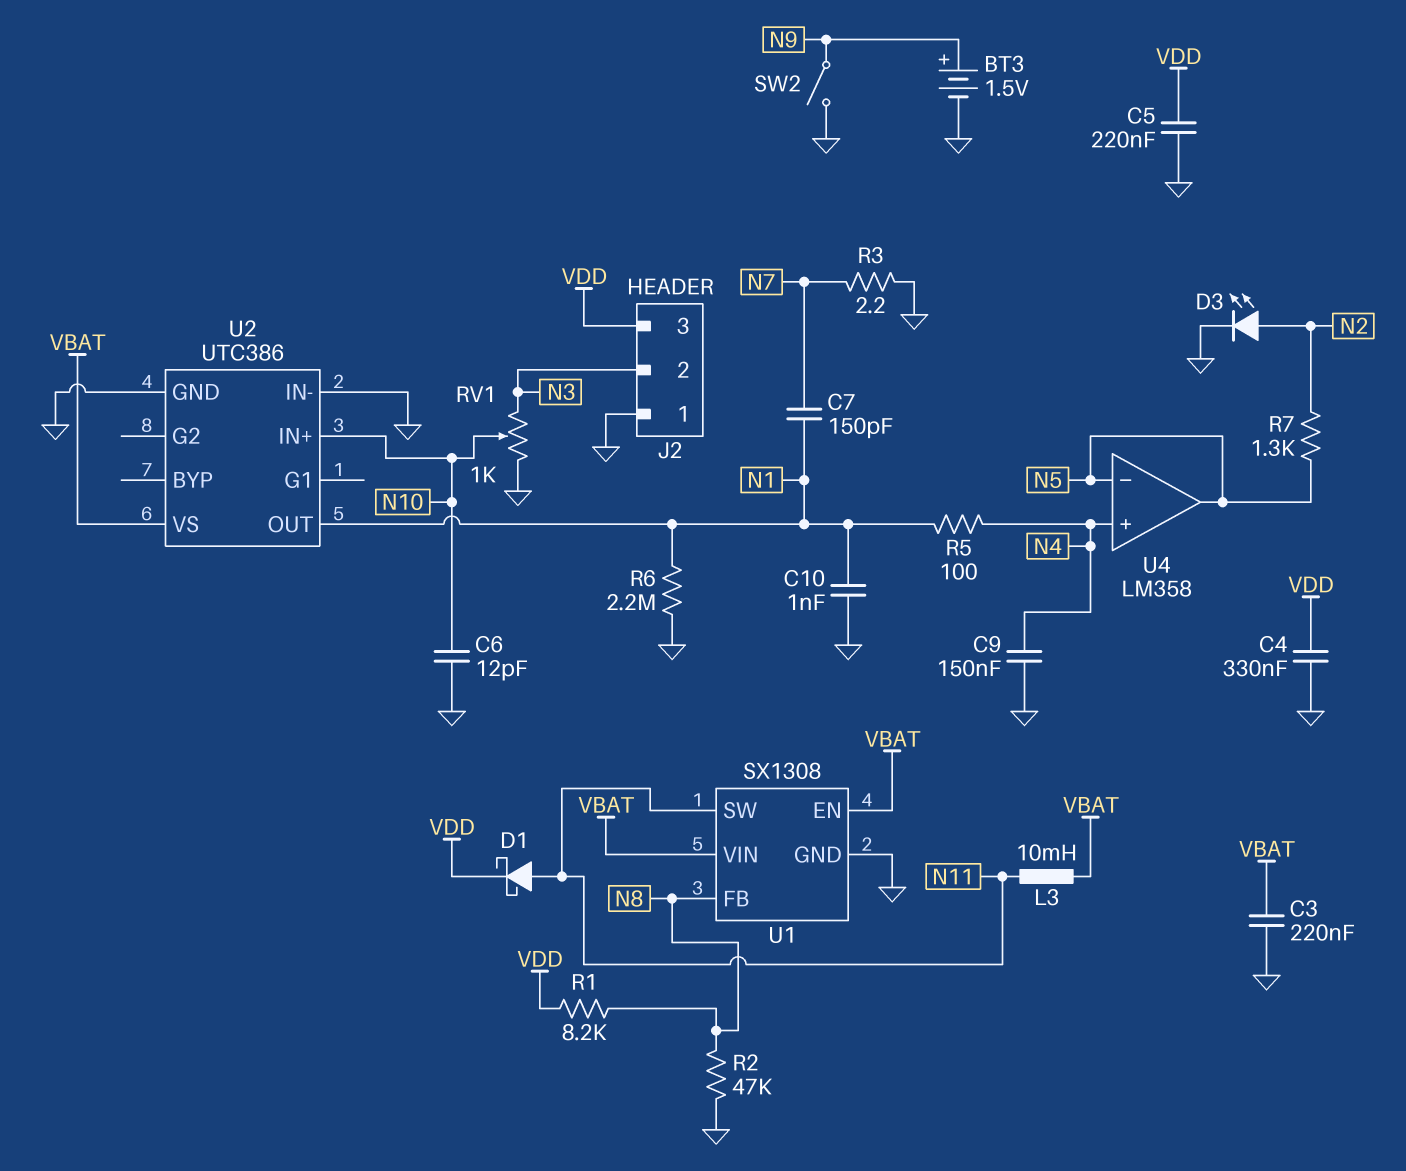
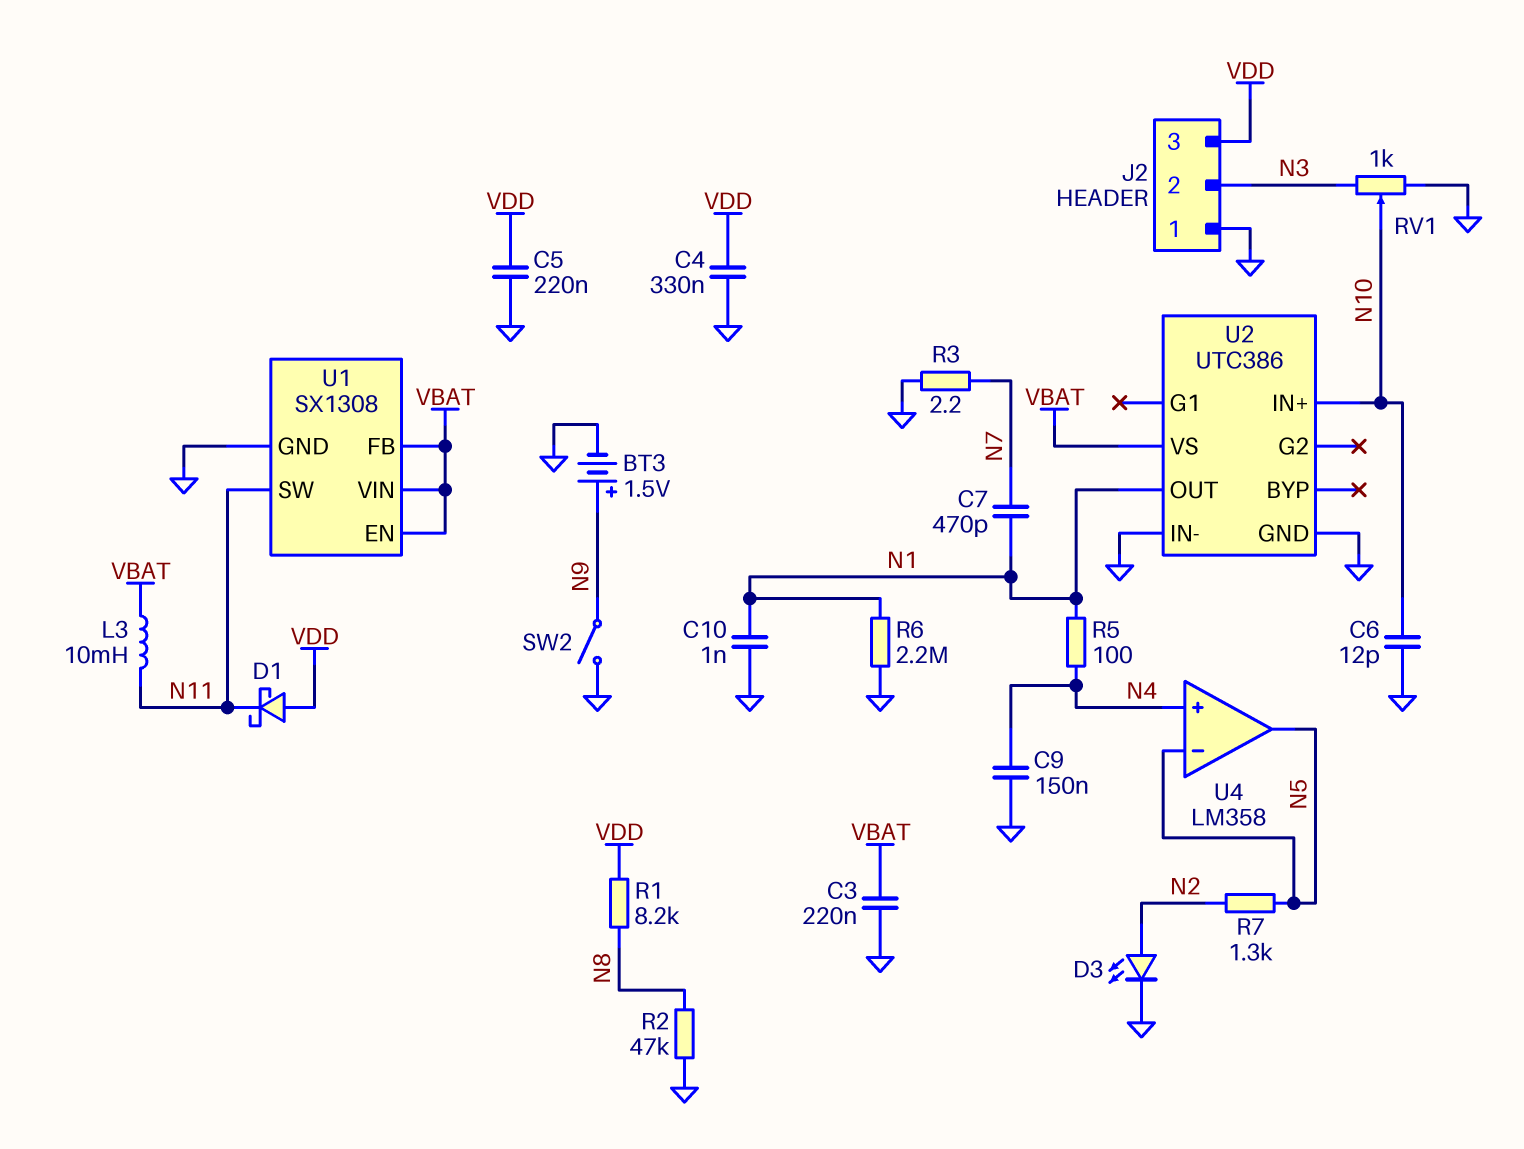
C7: 150pF (N1, N7) -> 470pF (N1, N7)
D1: schottky (A N11, K VDD) -> schottky (A VDD, K N11)
U1 pin FB: N8 -> VBAT

